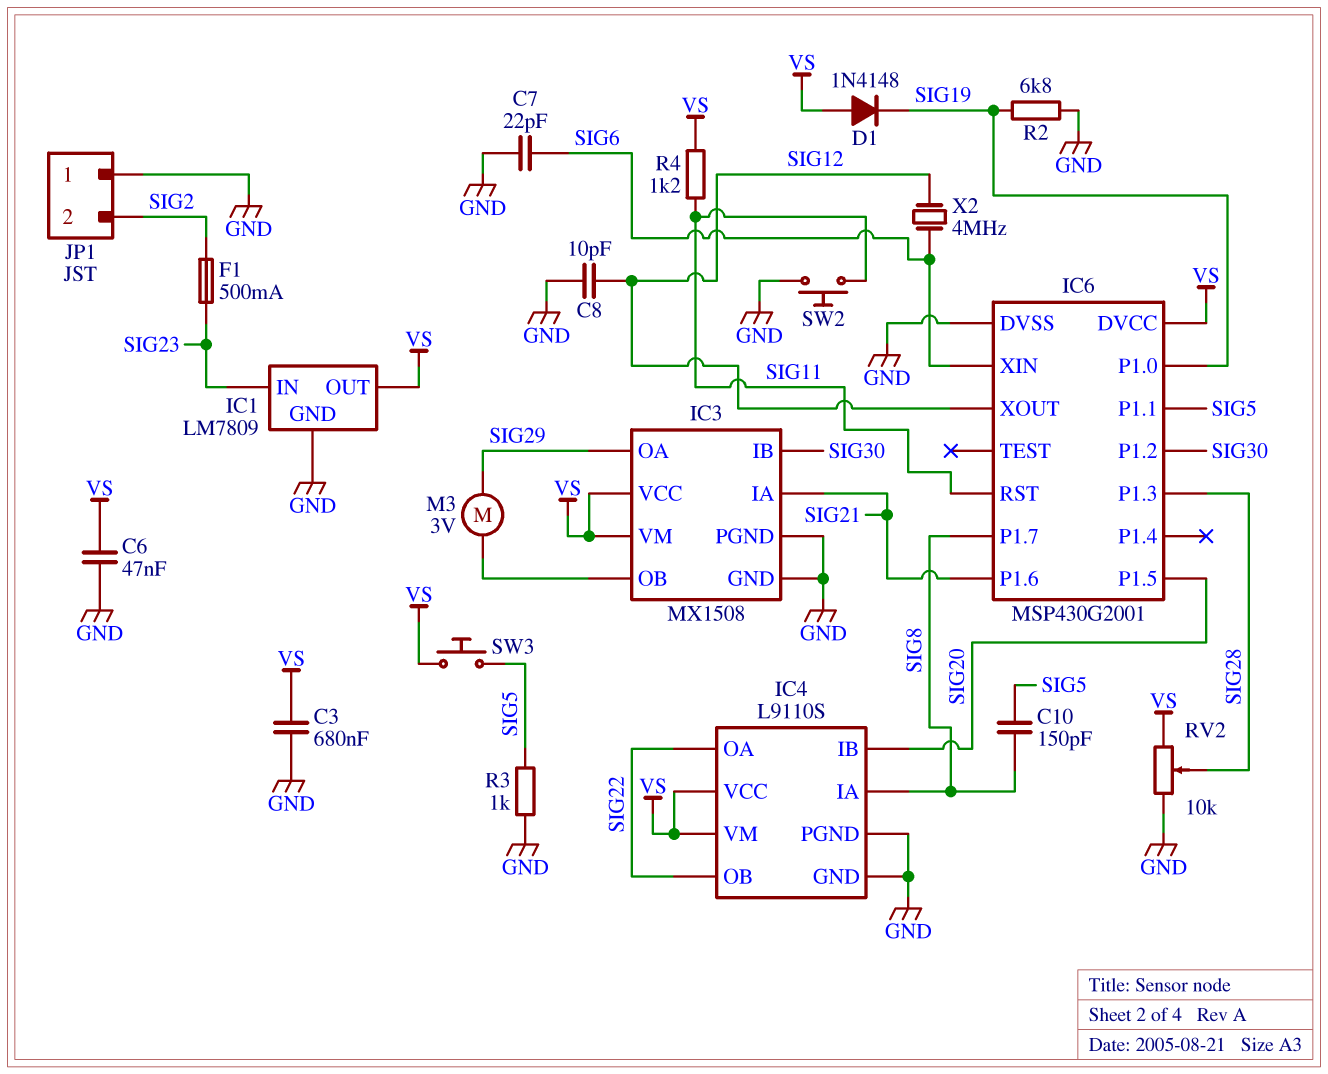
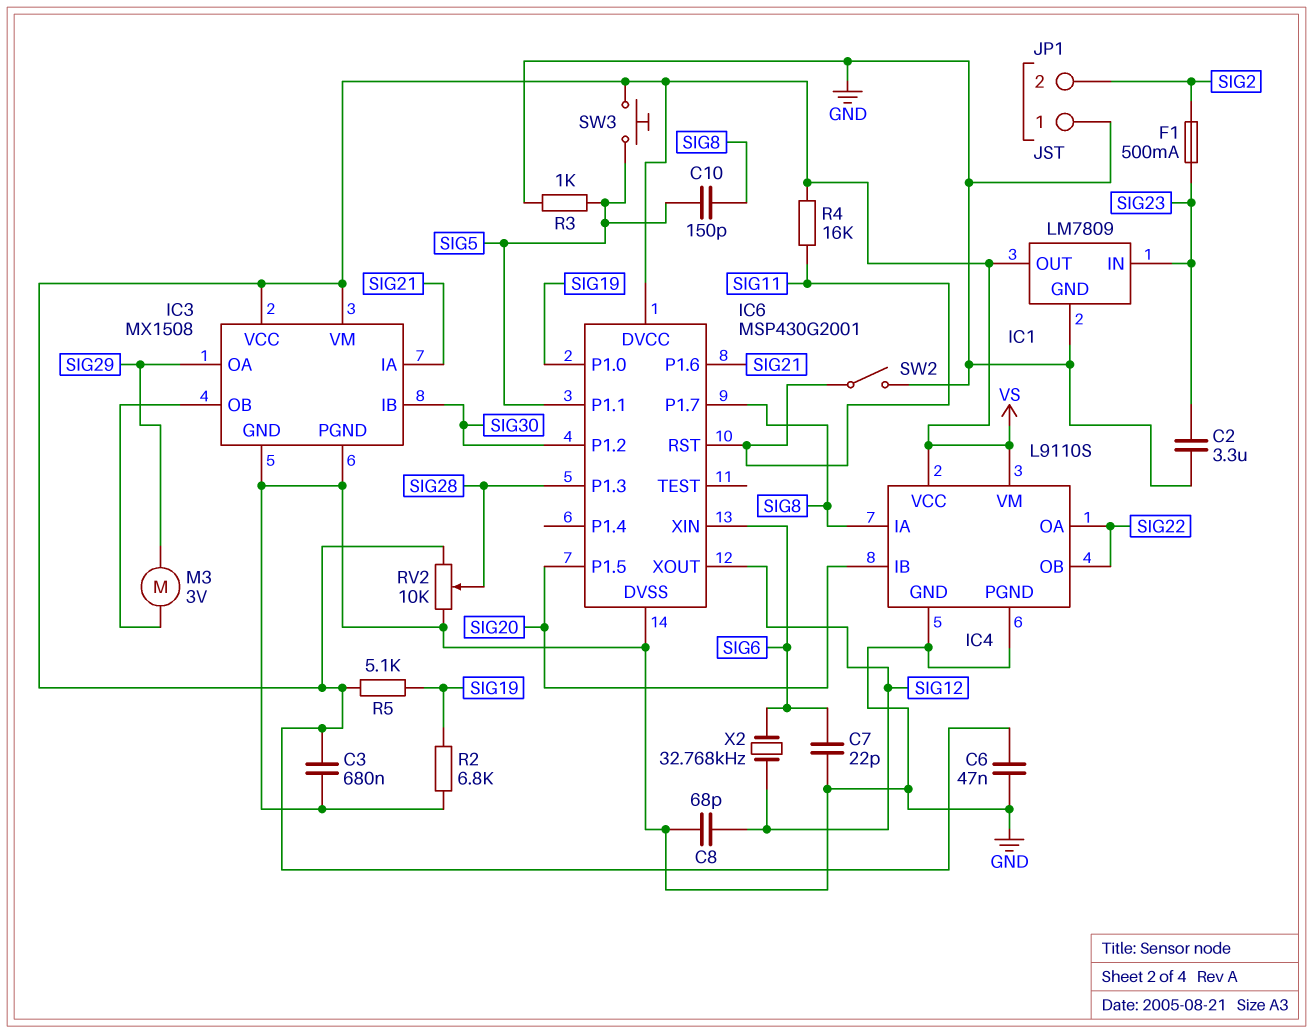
C2: none -> 3.3uF (GND, SIG23)
C8: 10pF (GND, SIG12) -> 68pF (GND, SIG12)
D1: diode 1N4148 (A VS, K SIG19) -> none
R4: 1.2k (SIG11, VS) -> 16k (SIG11, VS)
R5: none -> 5.1k (SIG19, VS)
SW2: button (GND, SIG11) -> switch (GND, SIG11)
X2: 4MHz (SIG6, SIG12) -> 32.768kHz (SIG6, SIG12)

